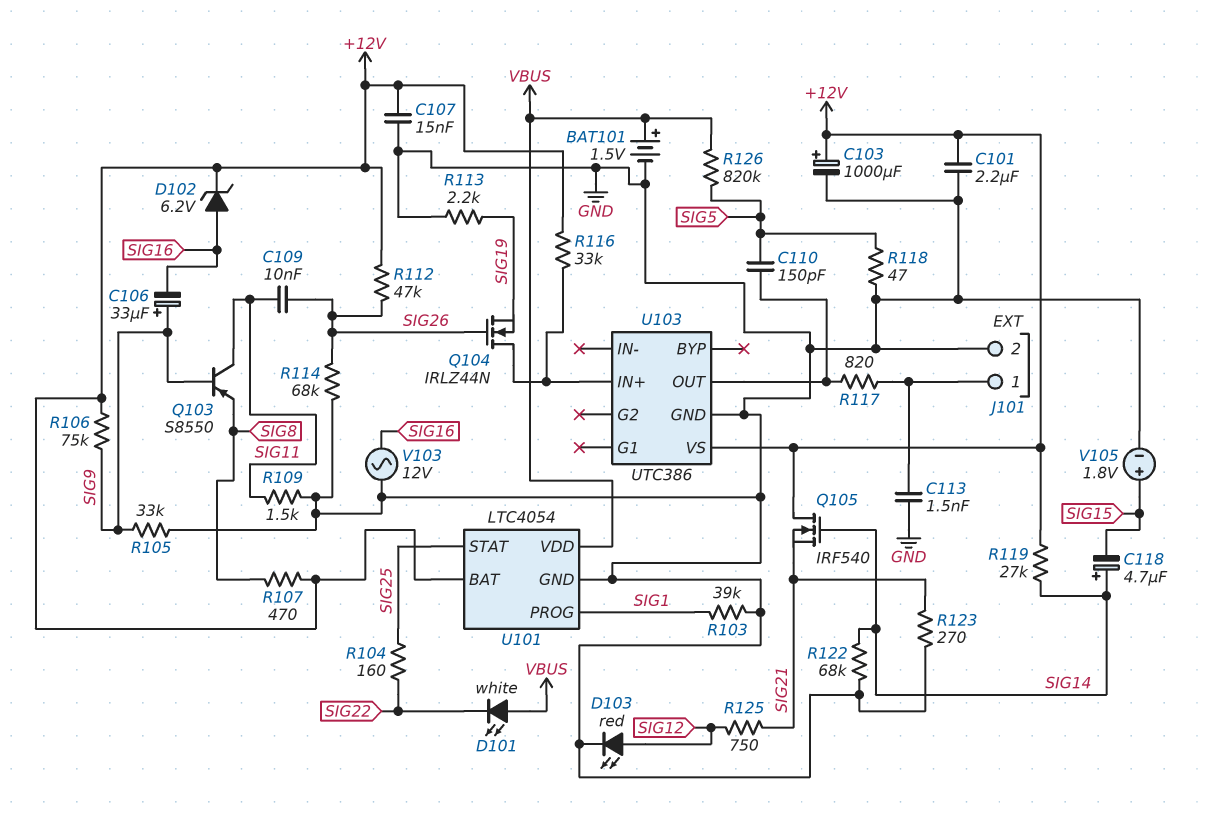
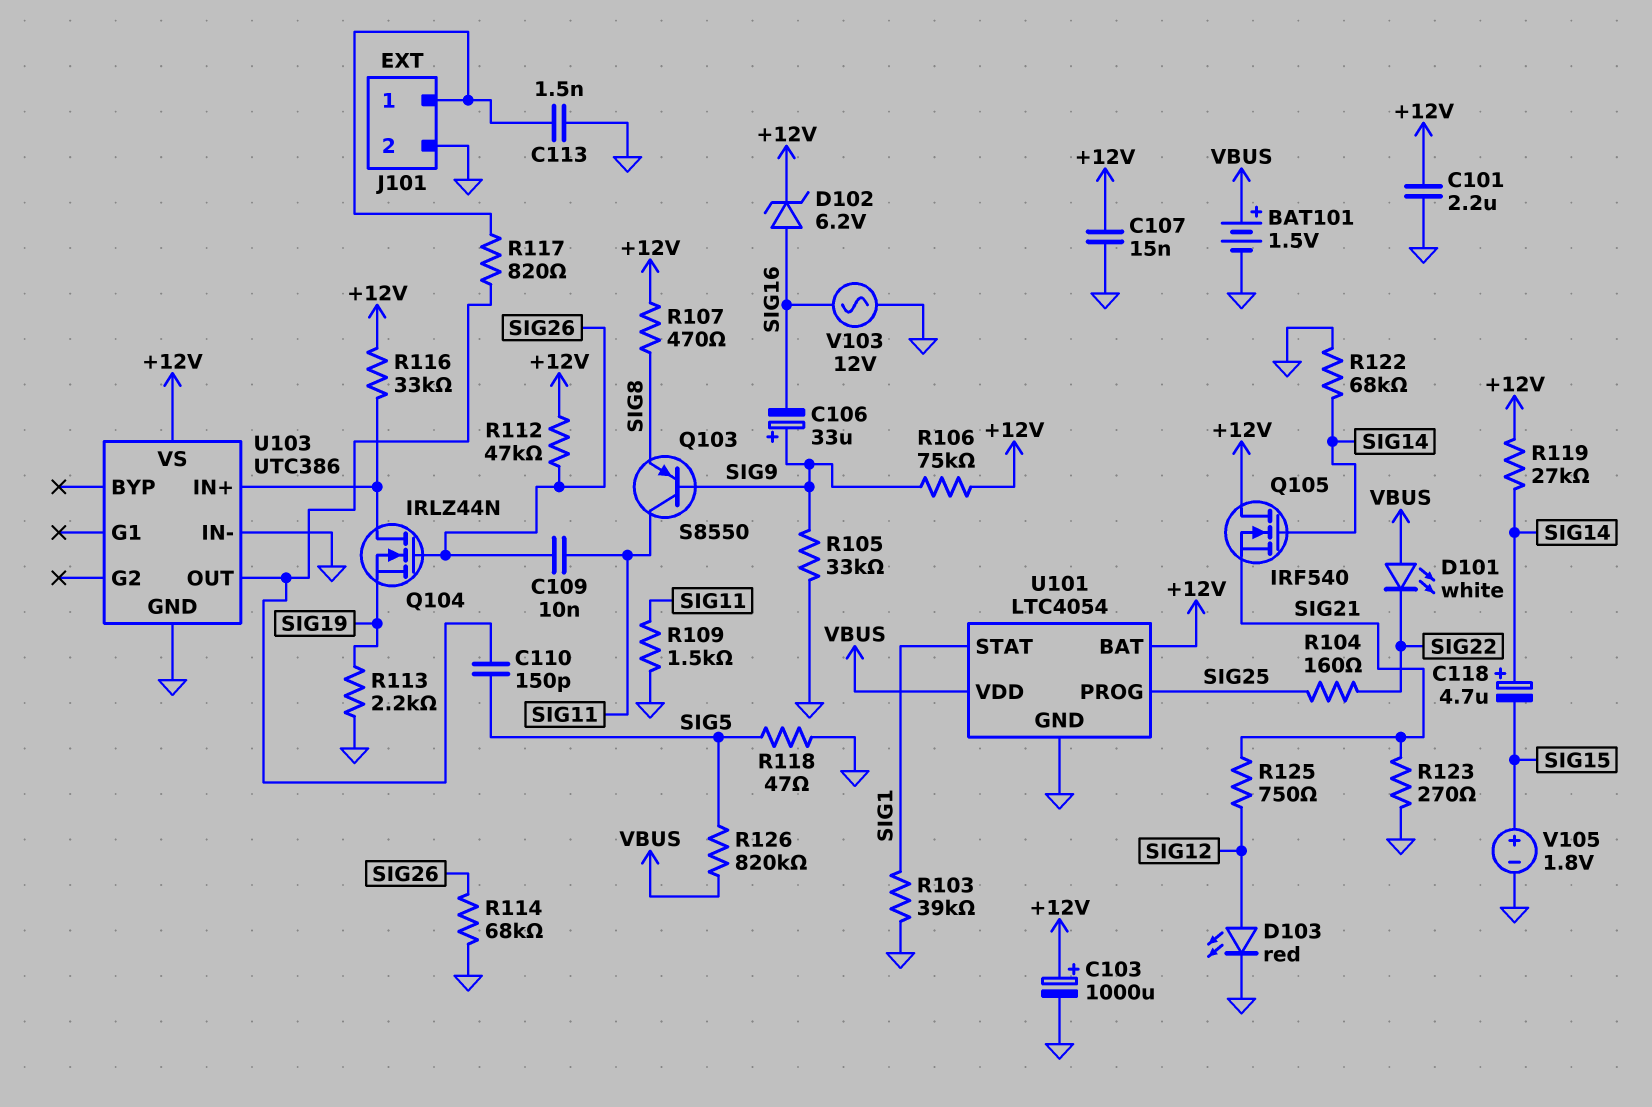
U101 pin PROG: SIG1 -> SIG25
U101 pin STAT: SIG25 -> SIG1
U103 pin IN-: none -> GND

